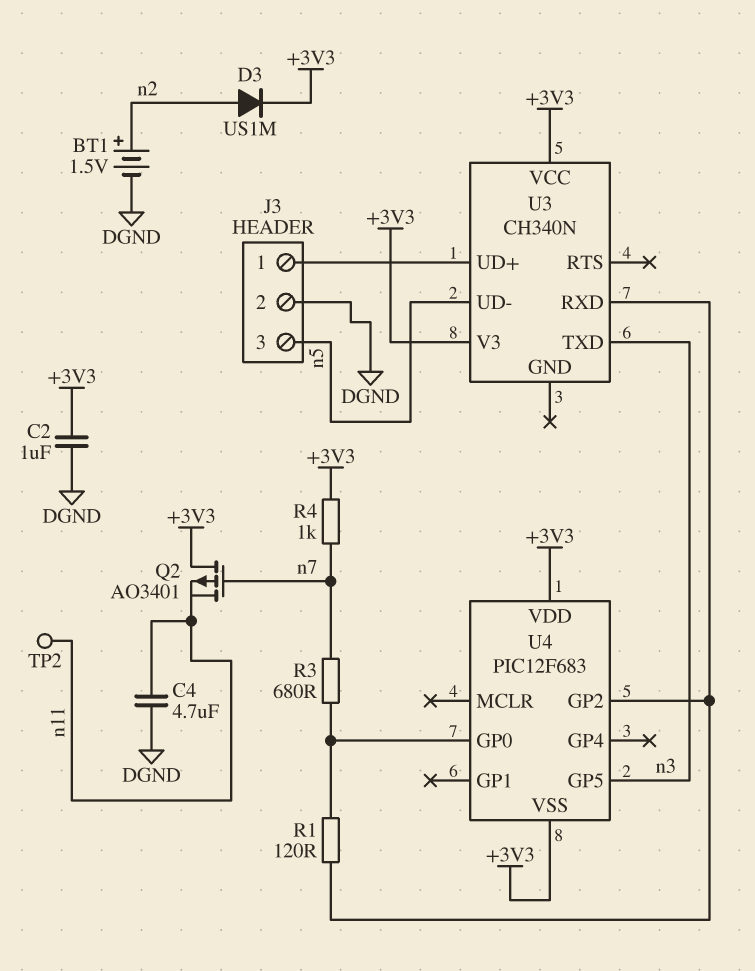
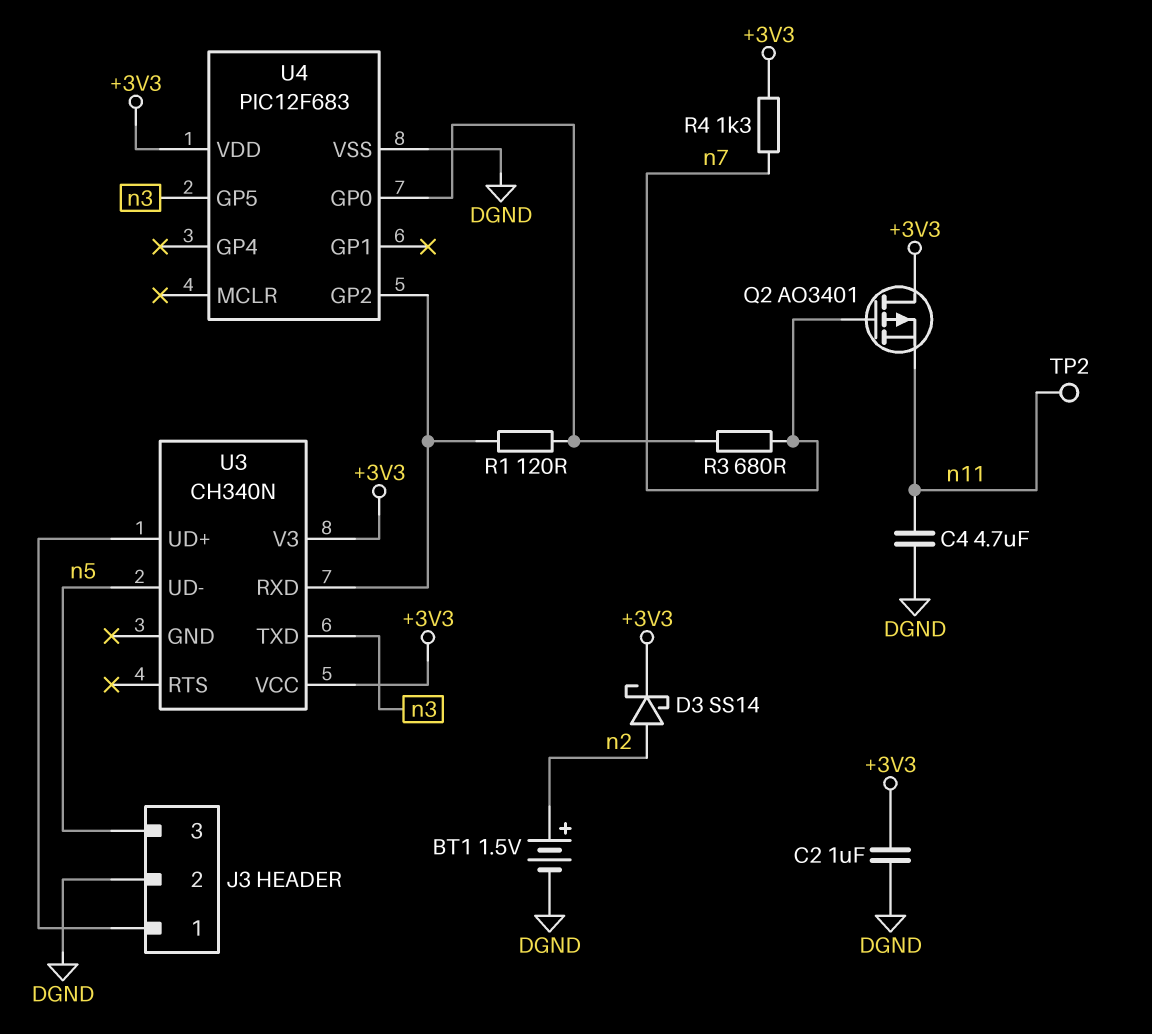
D3: diode US1M (A n2, K +3V3) -> schottky SS14 (A n2, K +3V3)
R4: 1k (+3V3, n7) -> 1.3k (+3V3, n7)
U4 pin VSS: +3V3 -> DGND

